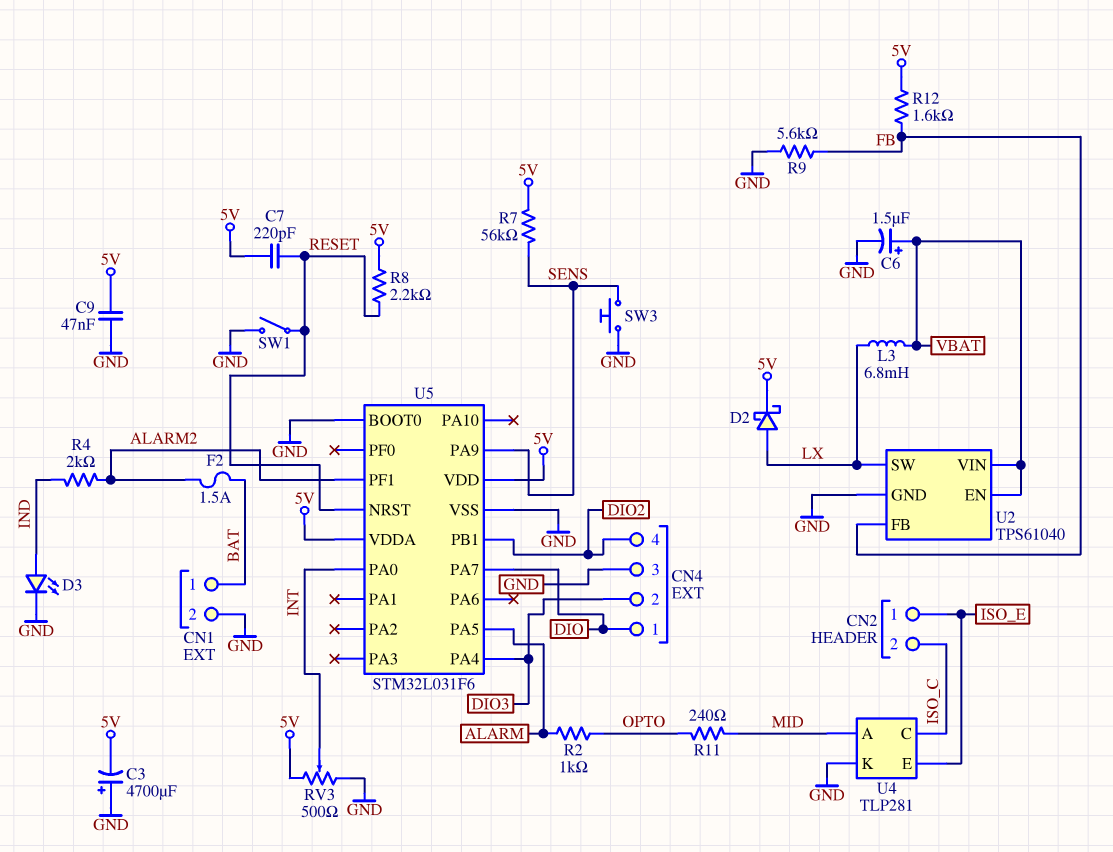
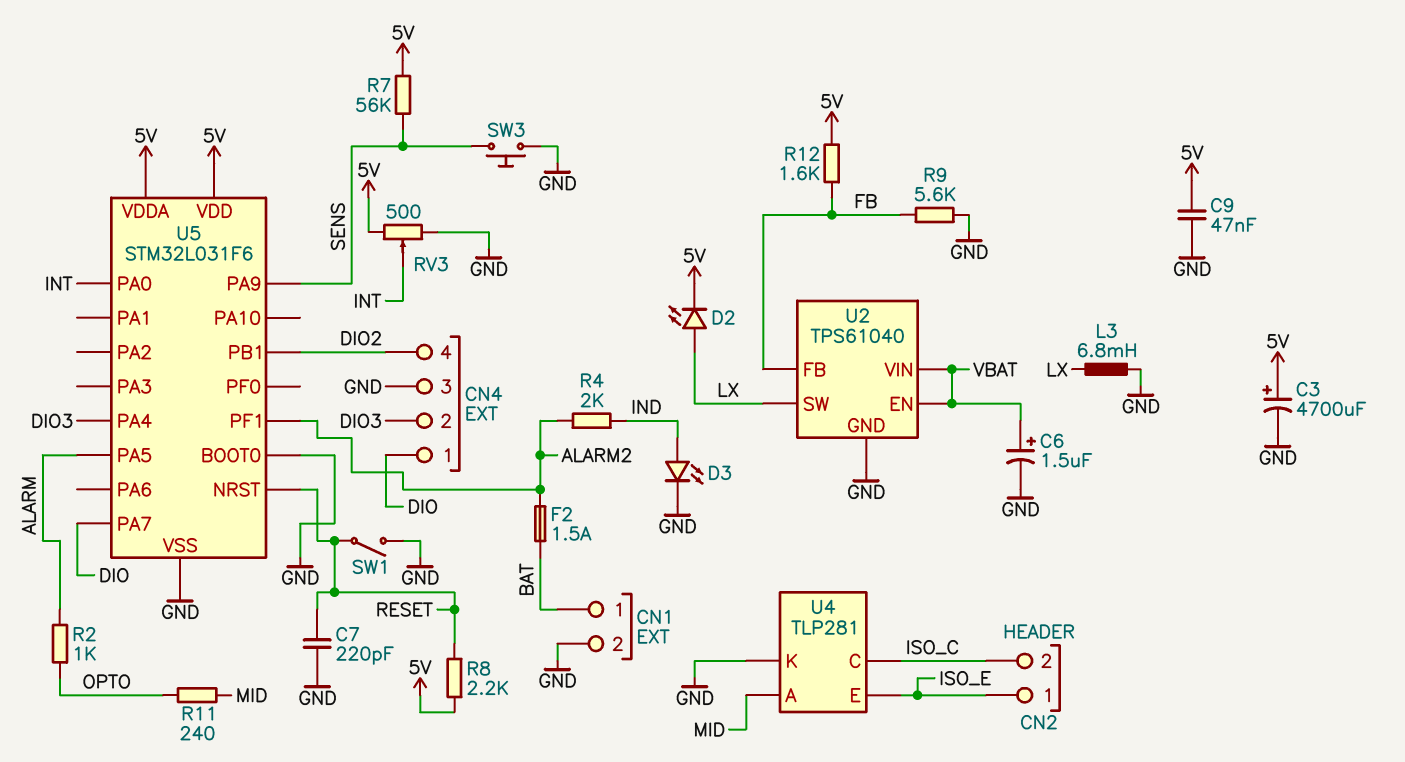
C3: 4700uF (plus GND, minus 5V) -> 4700uF (plus 5V, minus GND)
C7: 220pF (5V, RESET) -> 220pF (GND, RESET)
D2: schottky (A LX, K 5V) -> LED (A LX, K 5V)
L3: 6.8mH (LX, VBAT) -> 6.8mH (GND, LX)

